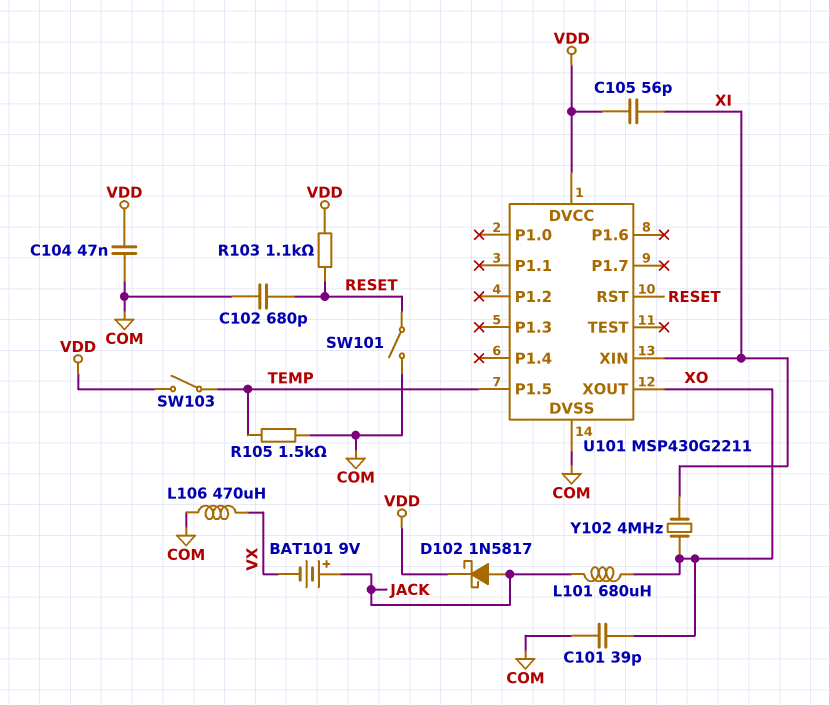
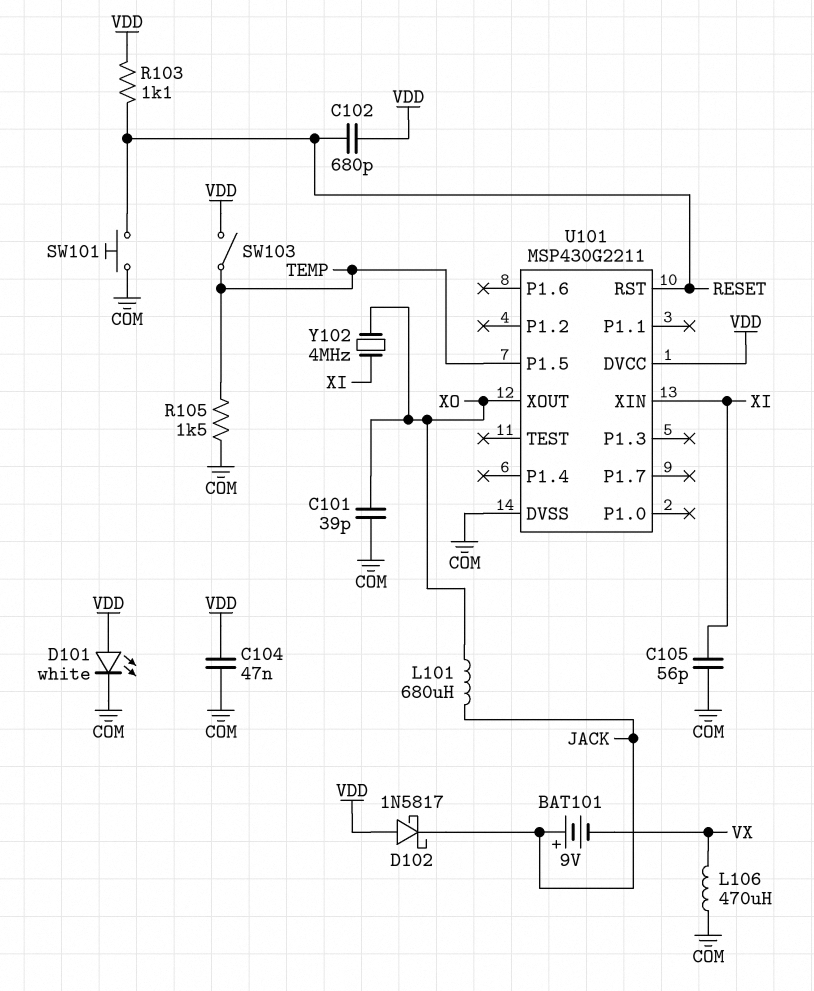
C102: 680pF (COM, RESET) -> 680pF (RESET, VDD)
C105: 56pF (VDD, XI) -> 56pF (COM, XI)
D101: none -> LED white (A VDD, K COM)
D102: schottky 1N5817 (A JACK, K VDD) -> schottky 1N5817 (A VDD, K JACK)
SW101: switch (COM, RESET) -> button (COM, RESET)

